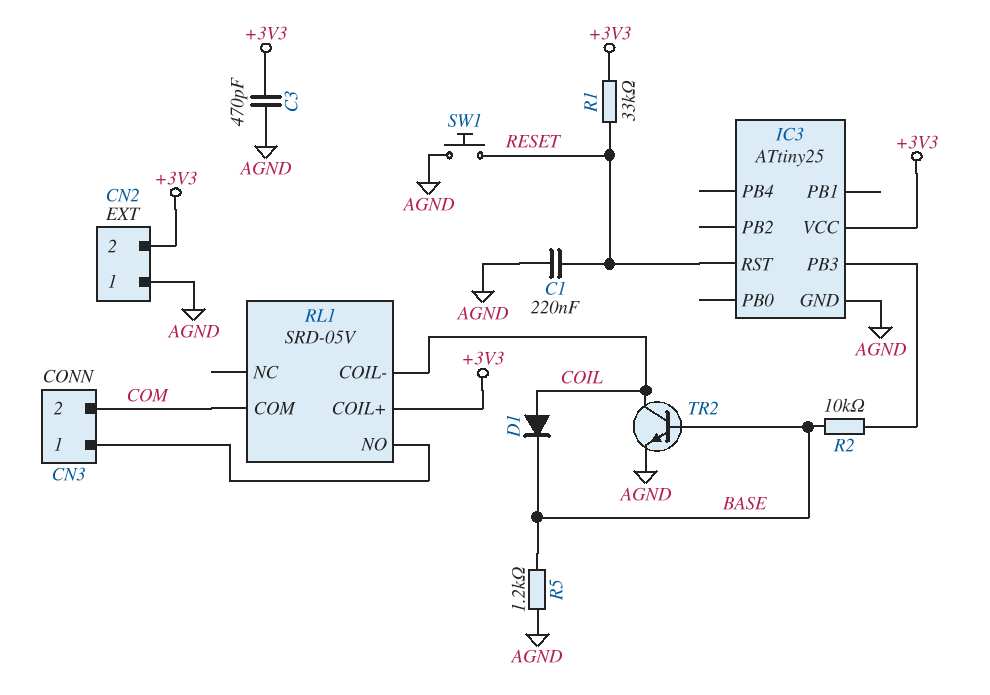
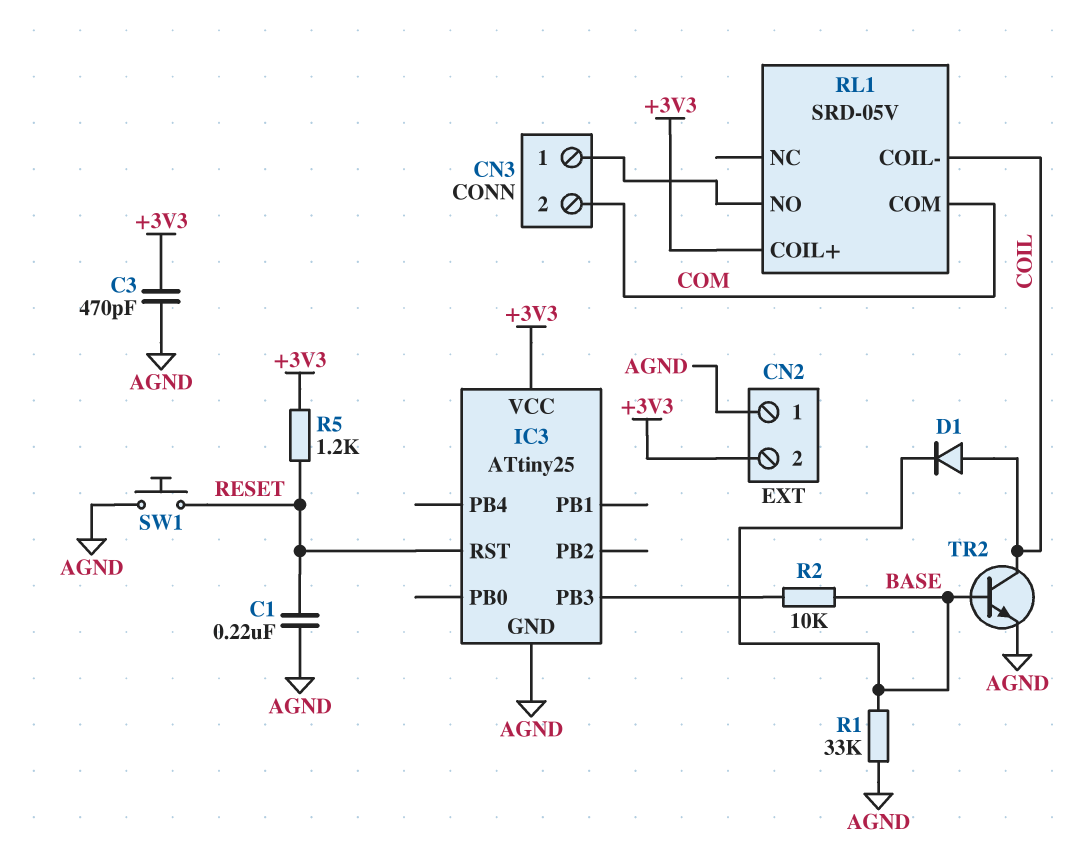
R1: 33k (+3V3, RESET) -> 33k (AGND, BASE)
R5: 1.2k (AGND, BASE) -> 1.2k (+3V3, RESET)

